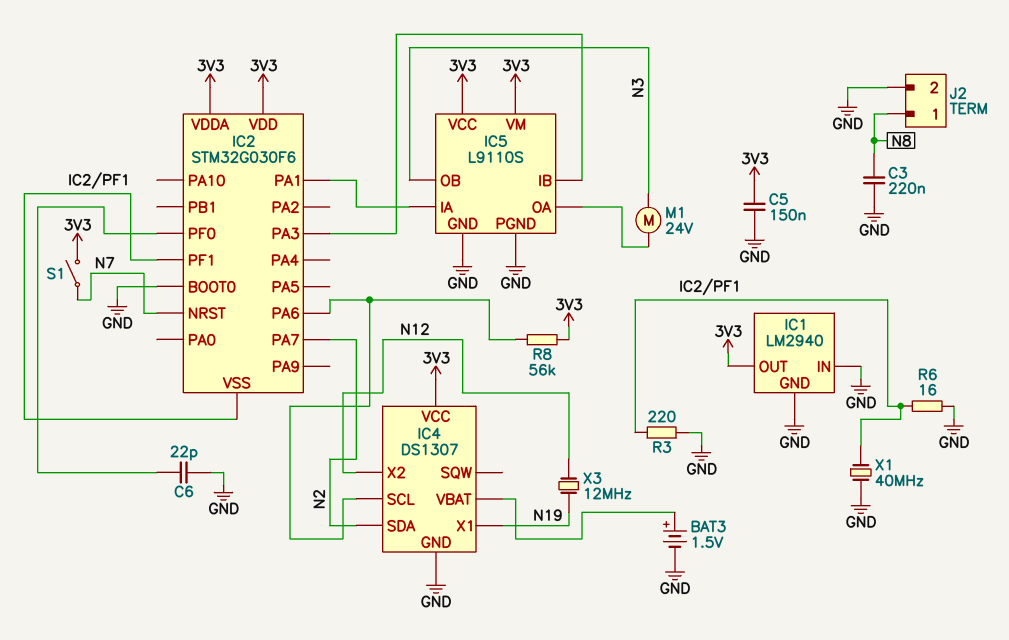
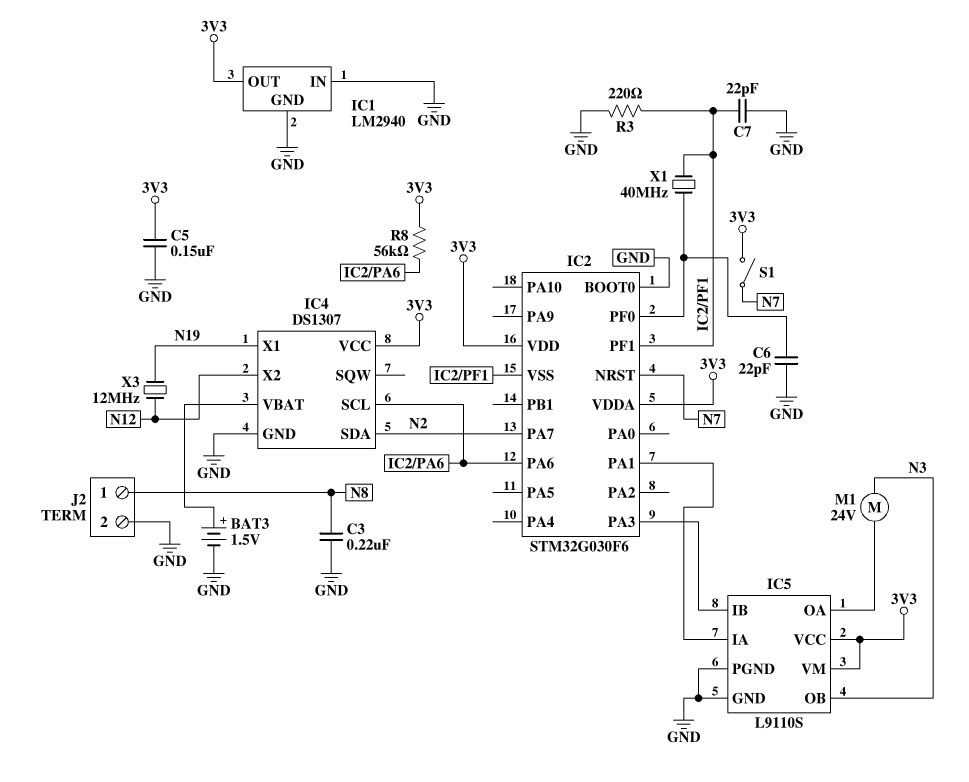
C7: none -> 22pF (GND, IC2/PF1)
R6: 16 (GND, IC2/PF1) -> none
X1: 40MHz (GND, IC2/PF1) -> 40MHz (IC2/PF0, IC2/PF1)

